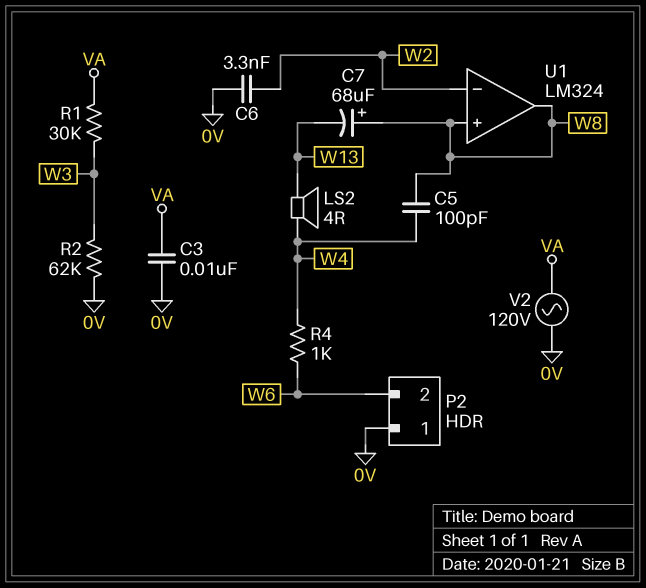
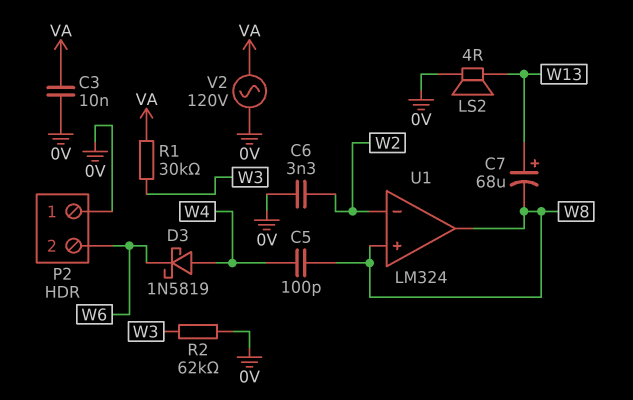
C7: 68uF (plus W8, minus W13) -> 68uF (plus W13, minus W8)
D3: none -> schottky 1N5819 (A W4, K W6)
LS2: speaker 4R (W4, W13) -> speaker 4R (0V, W13)
R4: 1k (W4, W6) -> none

